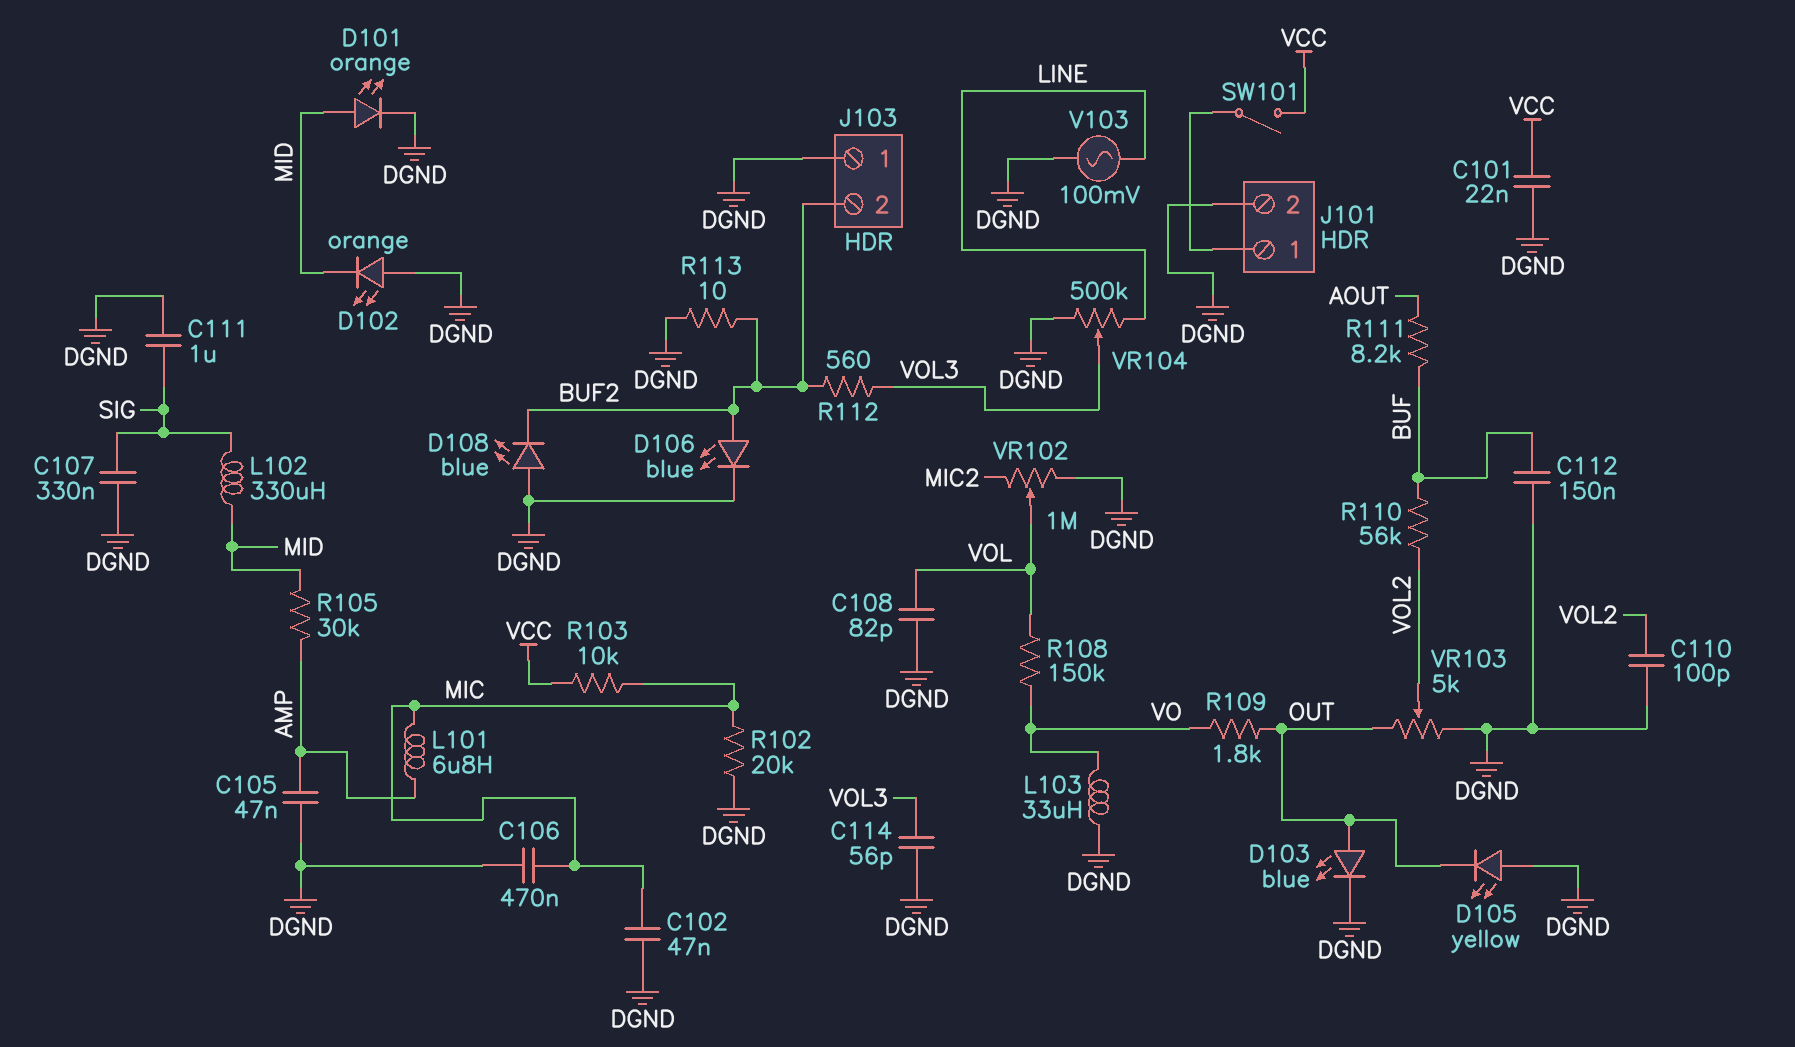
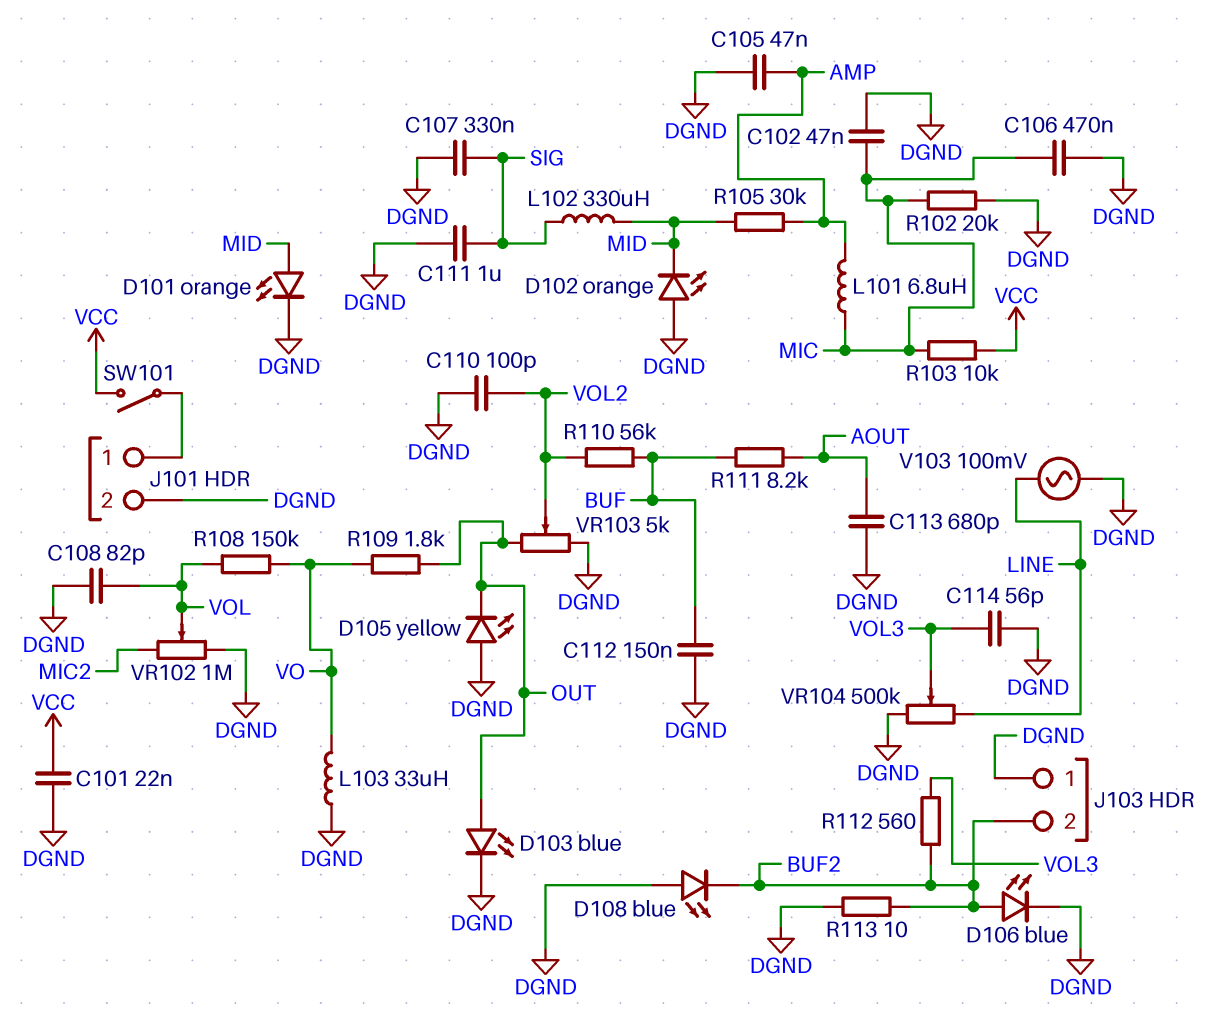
C113: none -> 680pF (AOUT, DGND)

